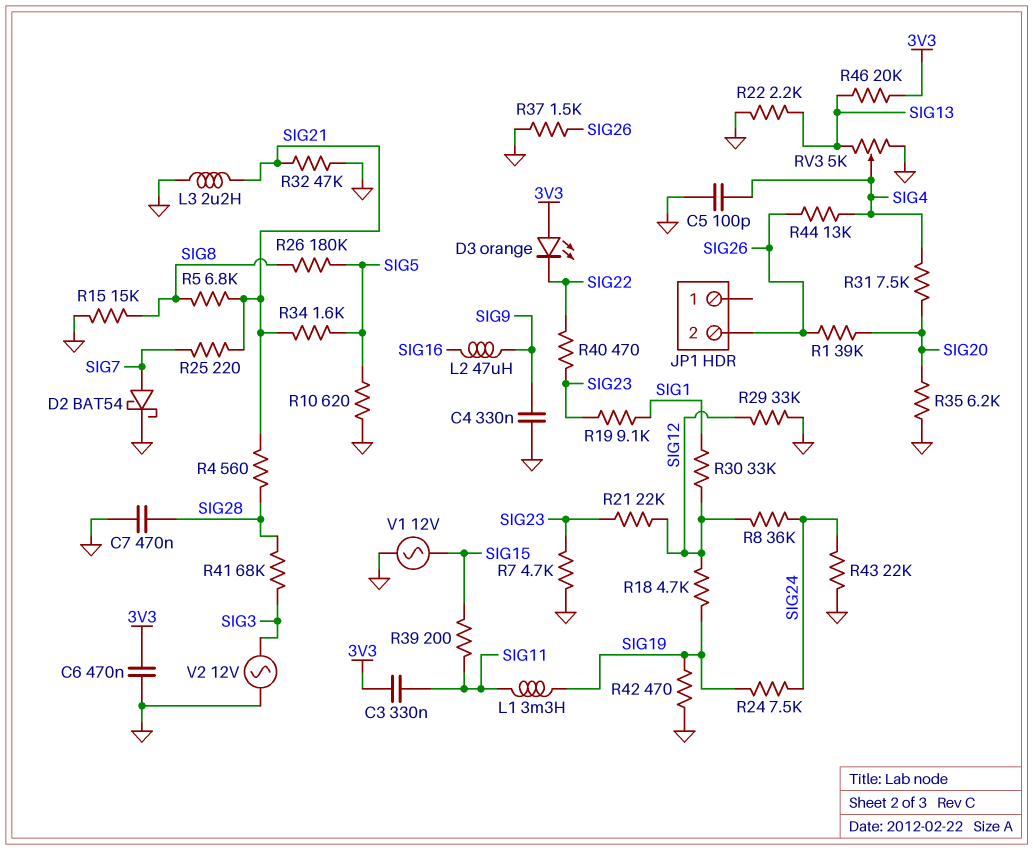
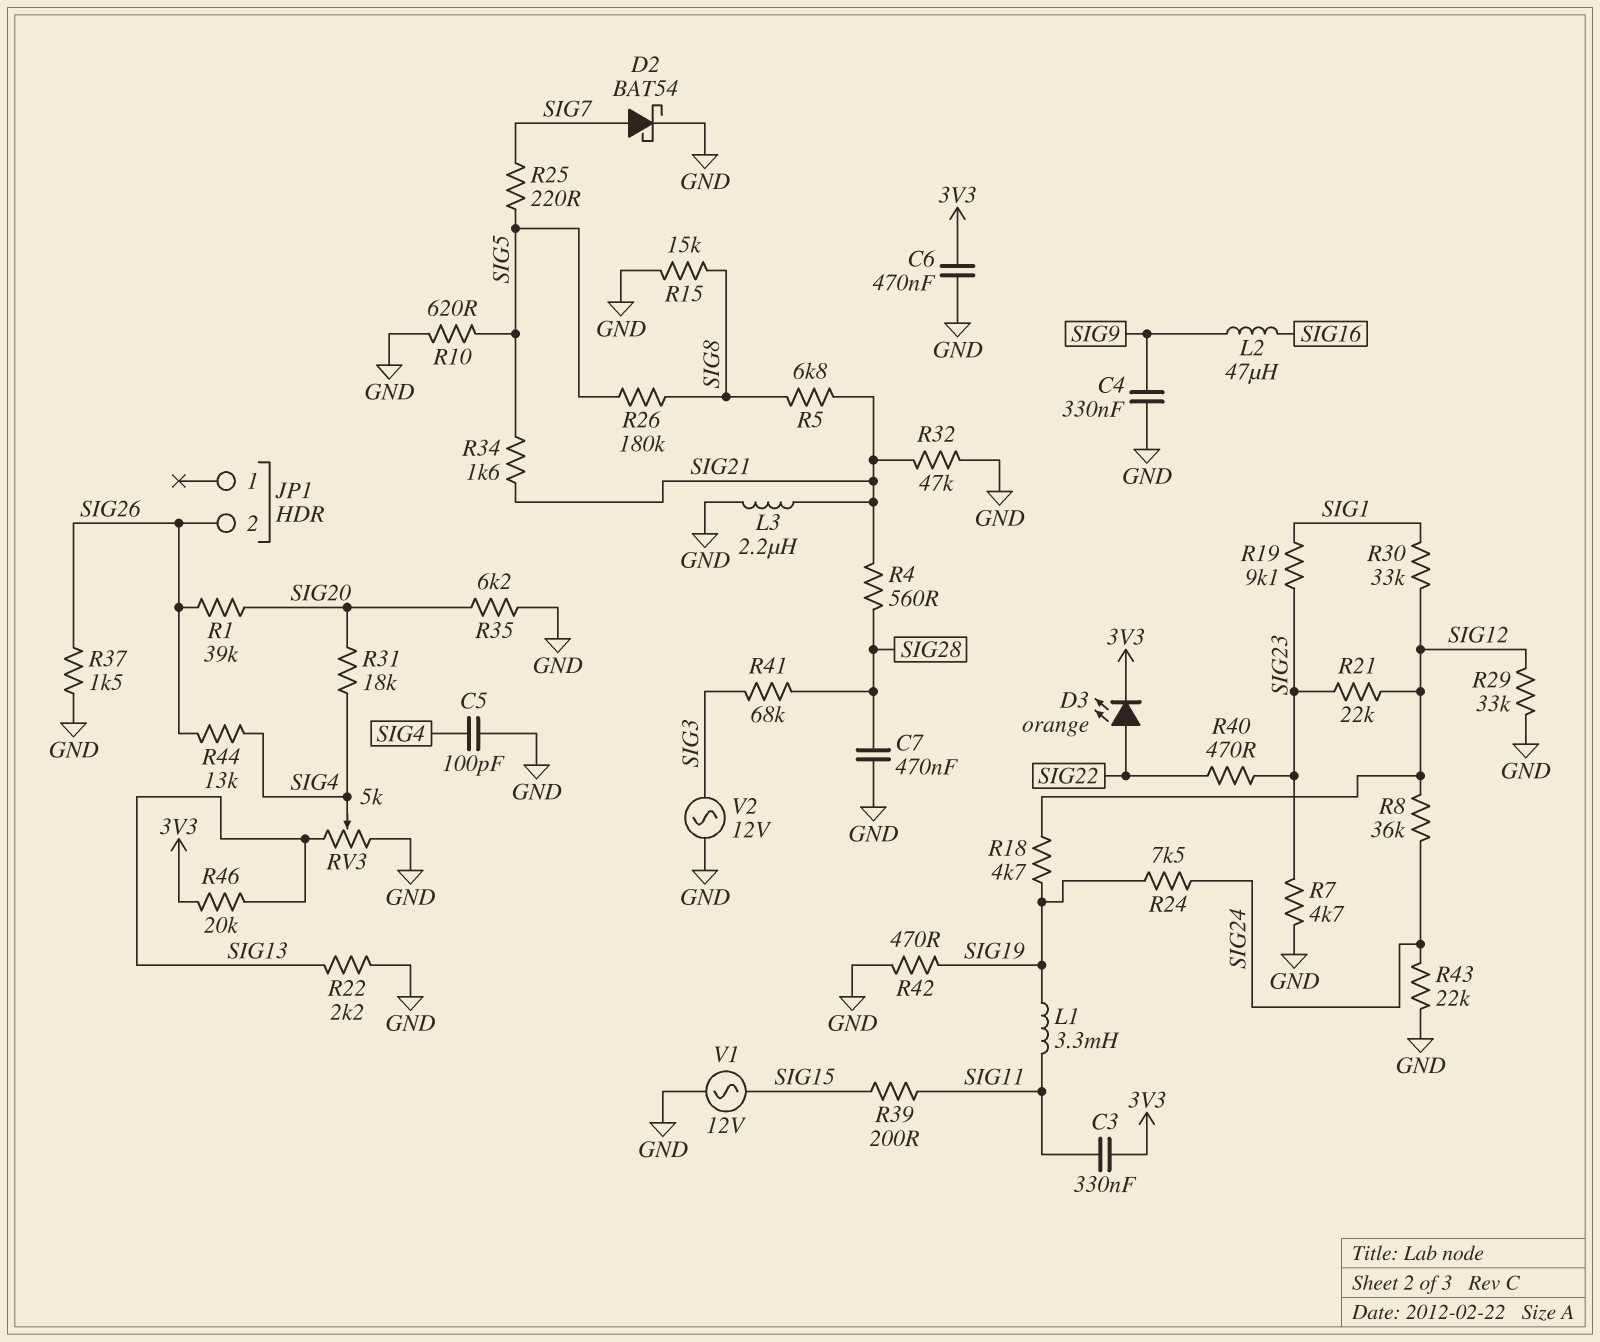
D3: LED orange (A 3V3, K SIG22) -> LED orange (A SIG22, K 3V3)
R25: 220 (SIG7, SIG21) -> 220 (SIG5, SIG7)
R31: 7.5k (SIG4, SIG20) -> 18k (SIG4, SIG20)

